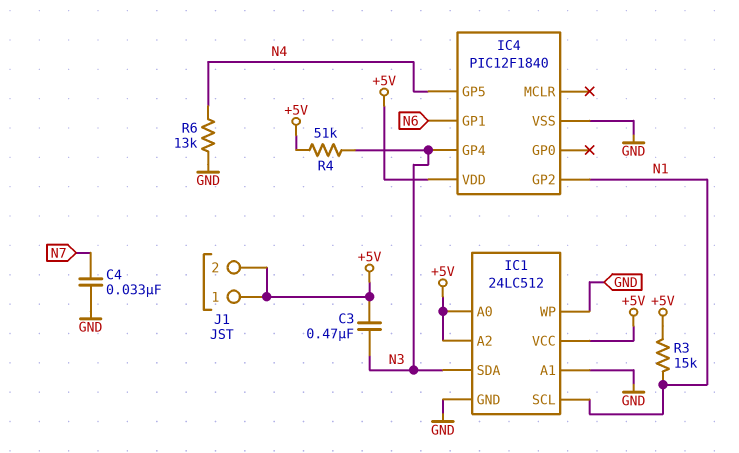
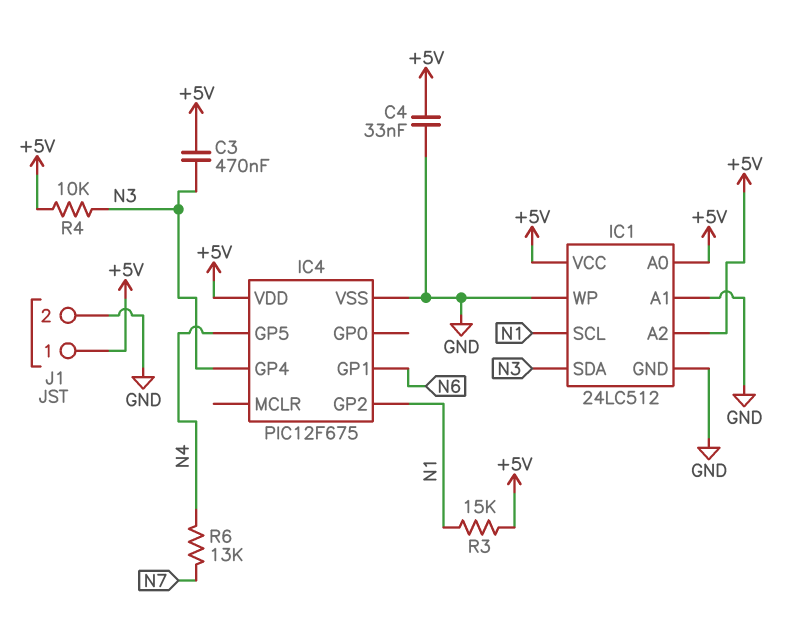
C4: 33nF (GND, N7) -> 33nF (+5V, GND)
IC4: PIC12F1840 -> PIC12F675
J1 pin 2: +5V -> GND
R4: 51k (+5V, N3) -> 10k (+5V, N3)
R6: 13k (GND, N4) -> 13k (N4, N7)

